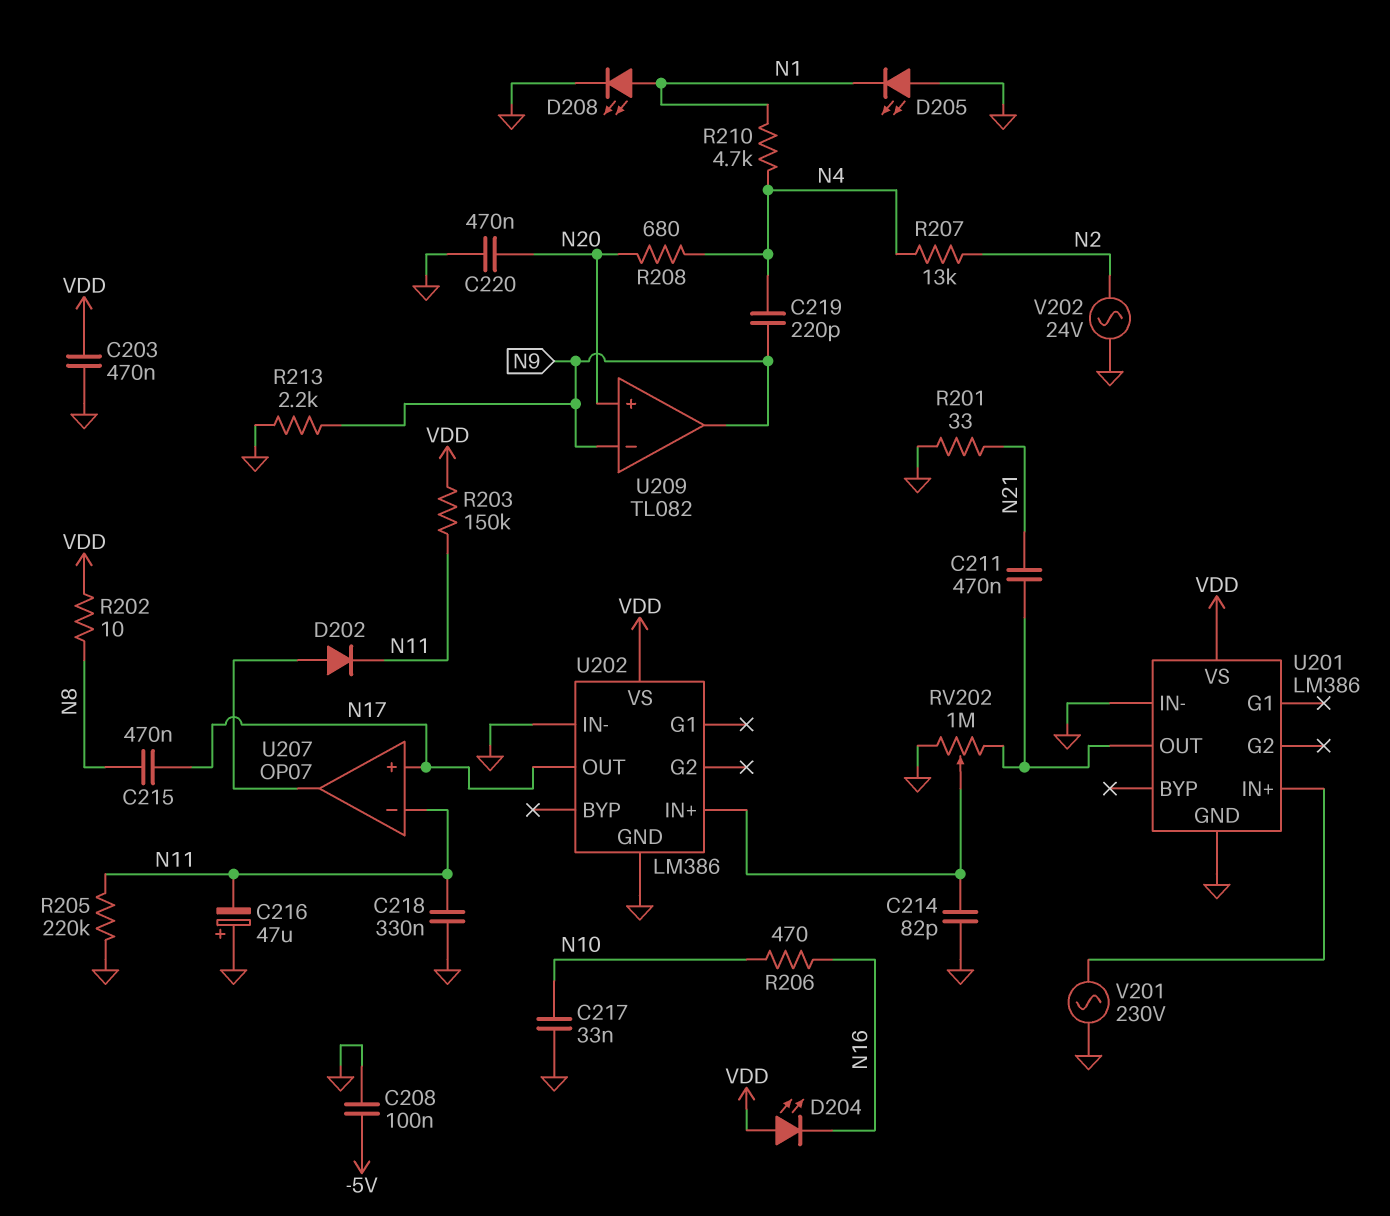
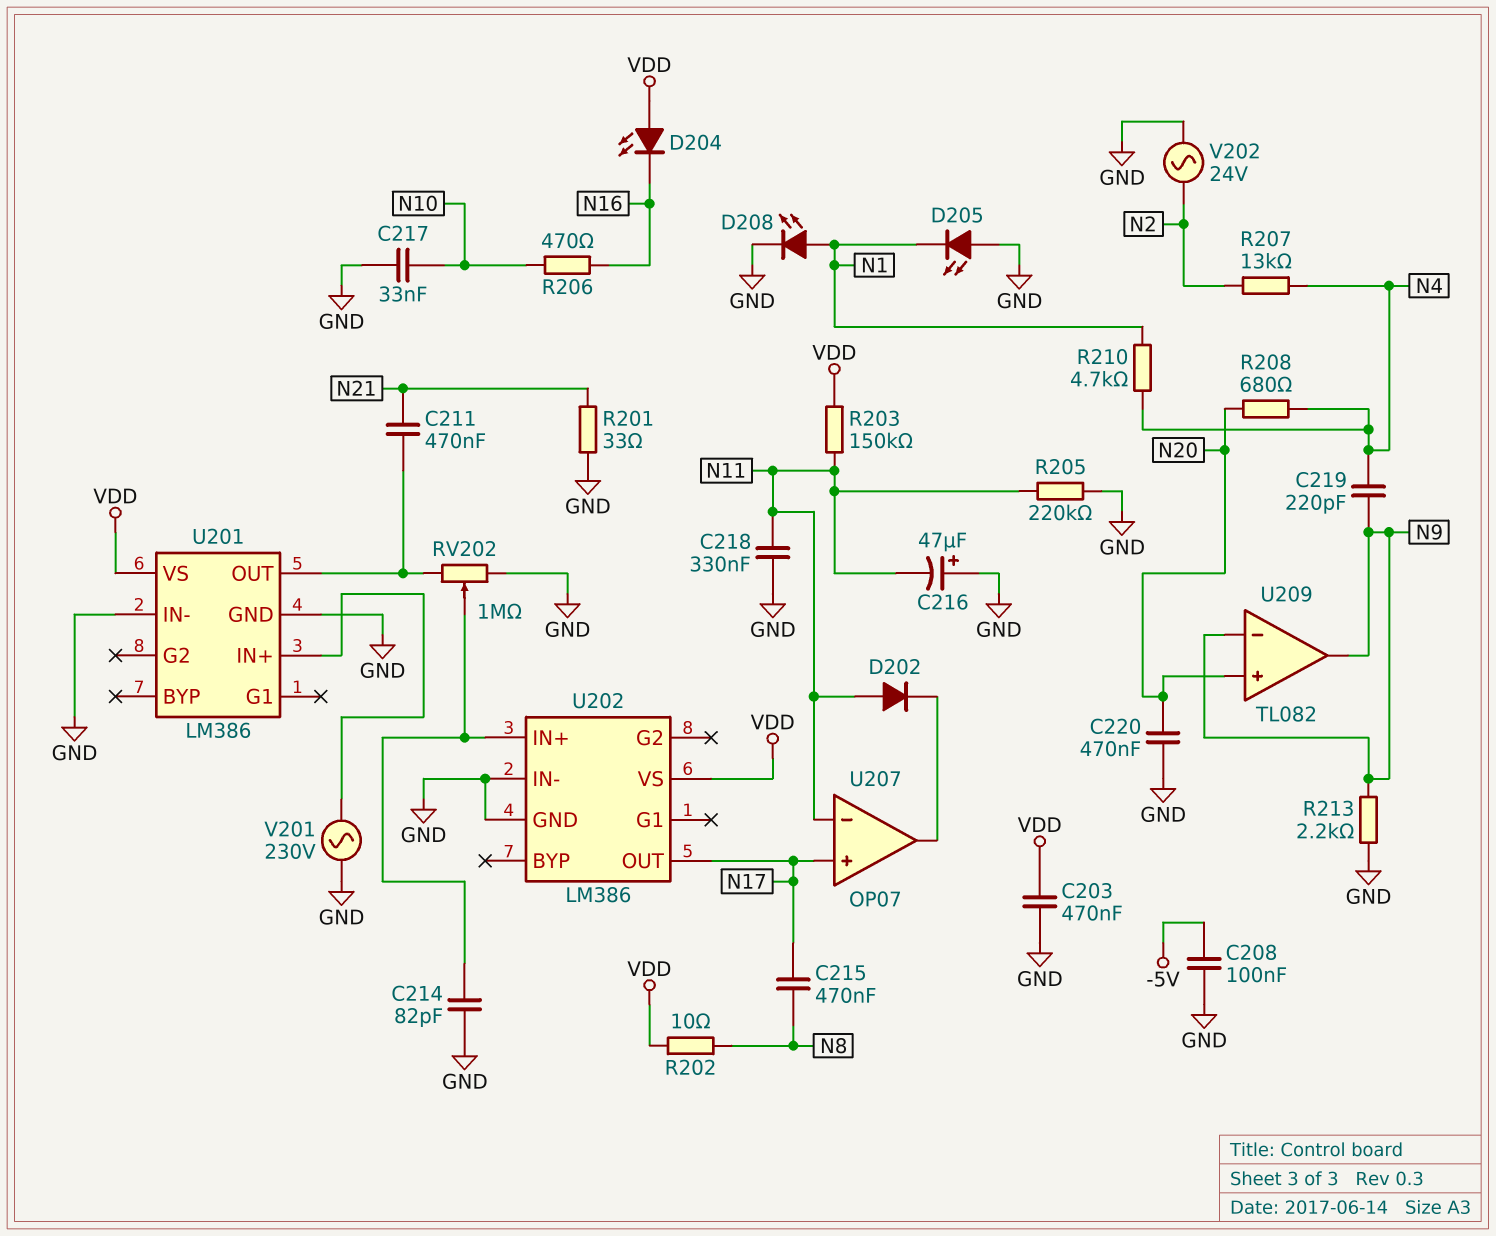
D202: diode (A U207/out, K N11) -> diode (A N11, K U207/out)

